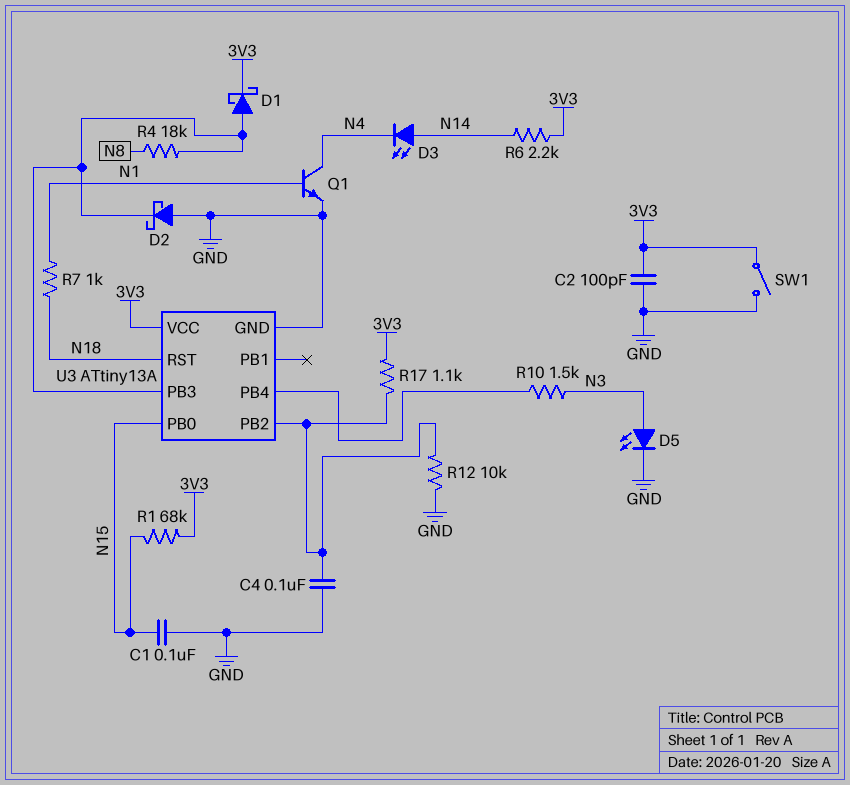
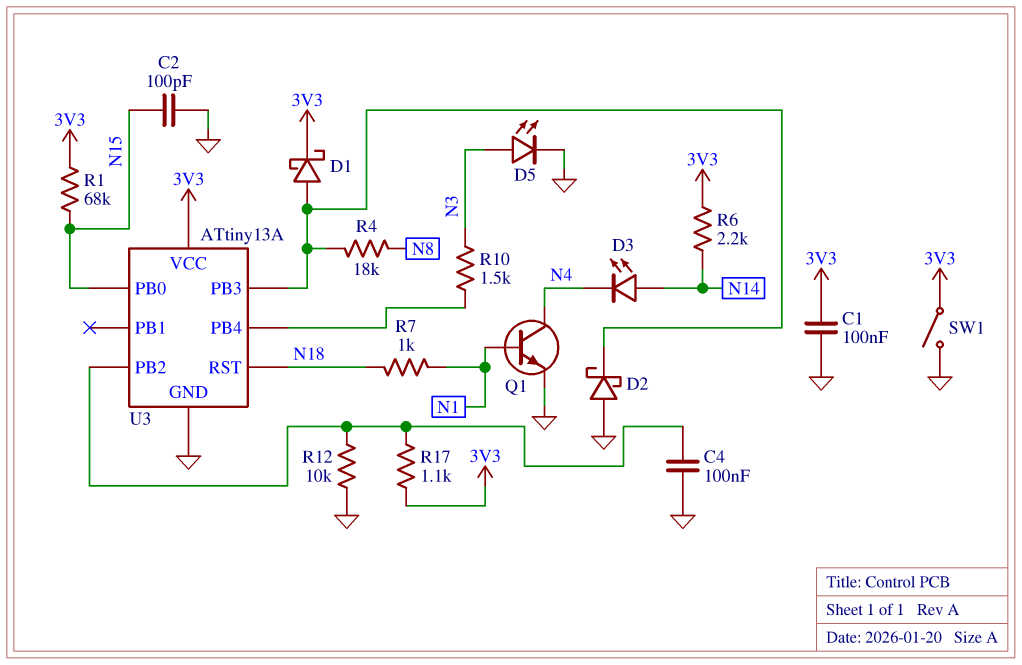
C1: 100nF (GND, N15) -> 100nF (3V3, GND)
C2: 100pF (3V3, GND) -> 100pF (GND, N15)

